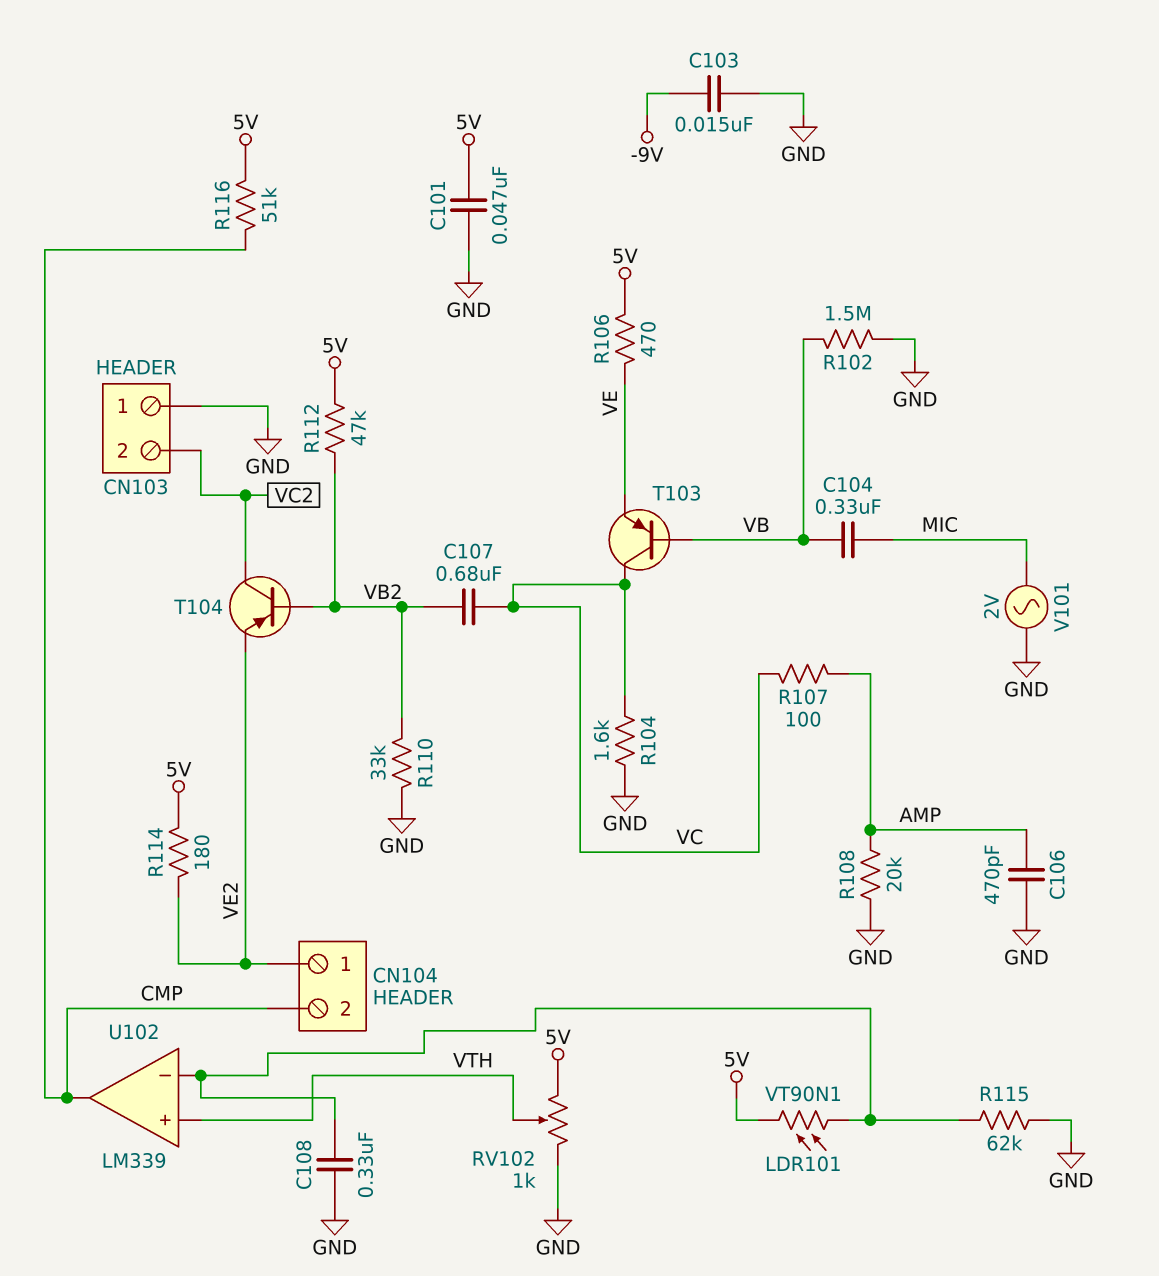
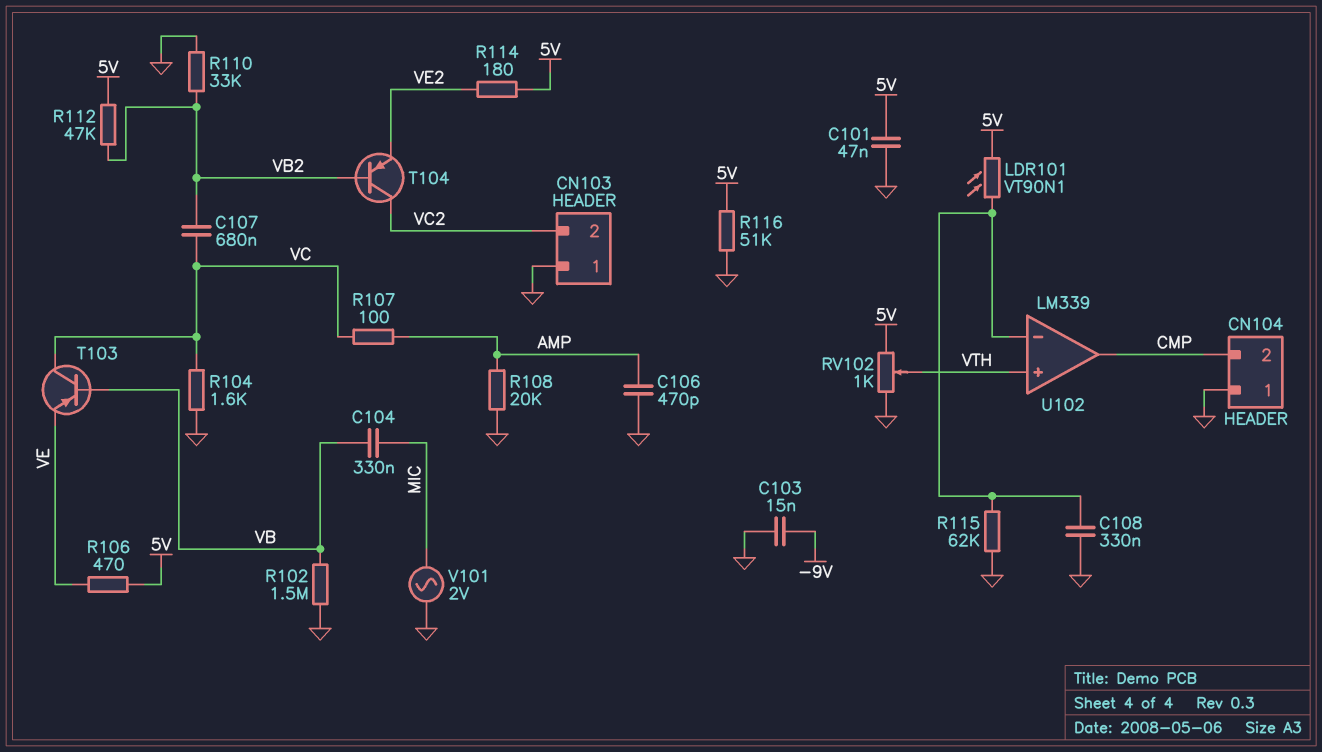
CN104 pin 1: VE2 -> GND
R116: 51k (5V, CMP) -> 51k (5V, GND)

